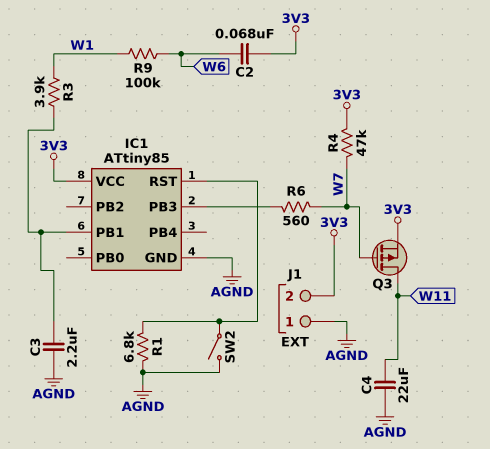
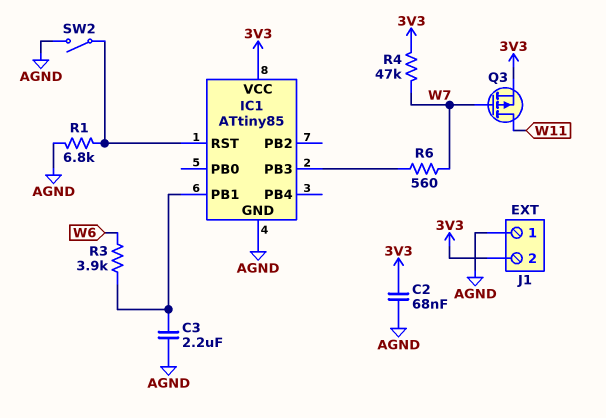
C2: 68nF (3V3, W6) -> 68nF (3V3, AGND)
C4: 22uF (AGND, W11) -> none
R3: 3.9k (IC1/PB1, W1) -> 3.9k (IC1/PB1, W6)
R9: 100k (W1, W6) -> none

